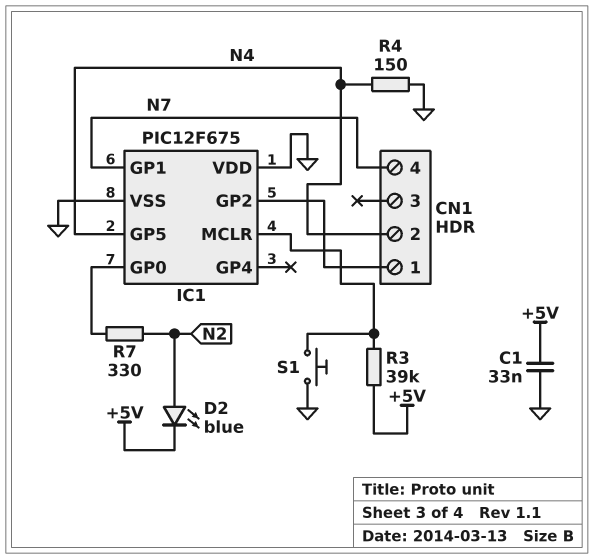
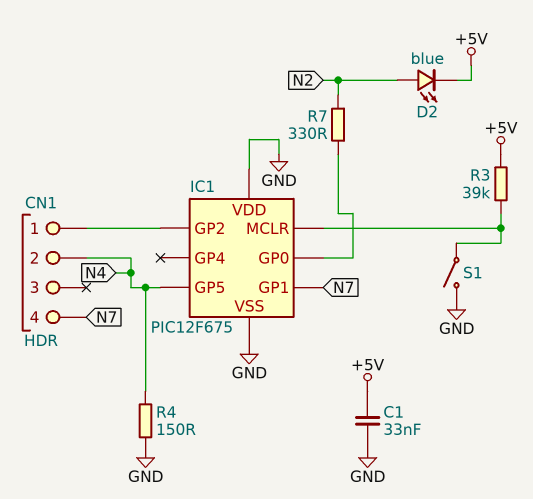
S1: button (GND, IC1/MCLR) -> switch (GND, IC1/MCLR)

